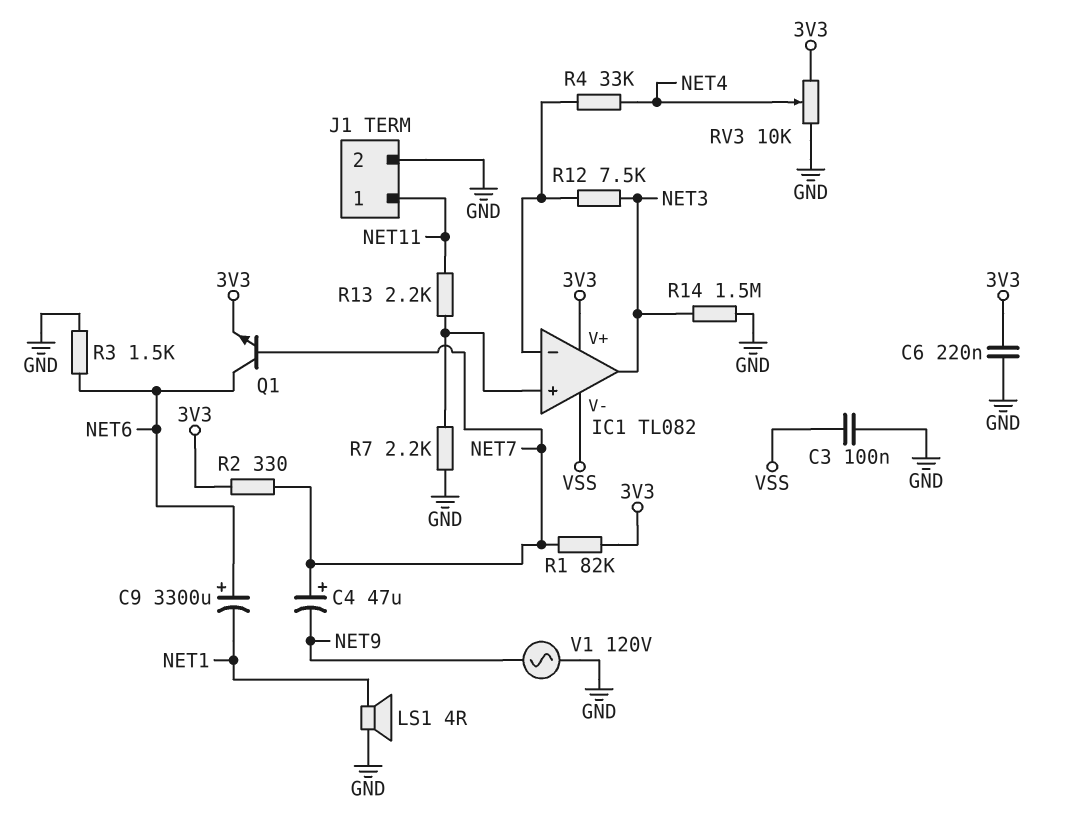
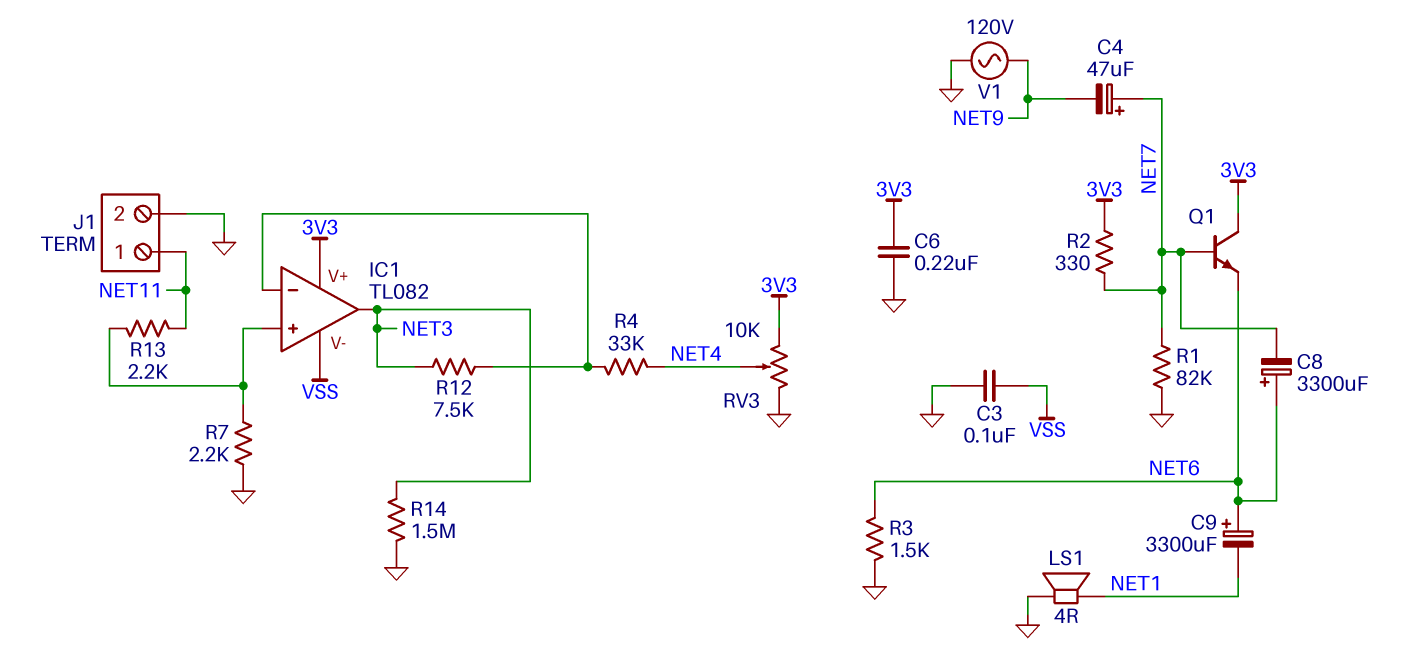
C8: none -> 3300uF (plus NET6, minus NET7)
Q1: NPN (B NET7, C NET6, E 3V3) -> NPN (B NET7, C 3V3, E NET6)
R1: 82k (3V3, NET7) -> 82k (GND, NET7)

